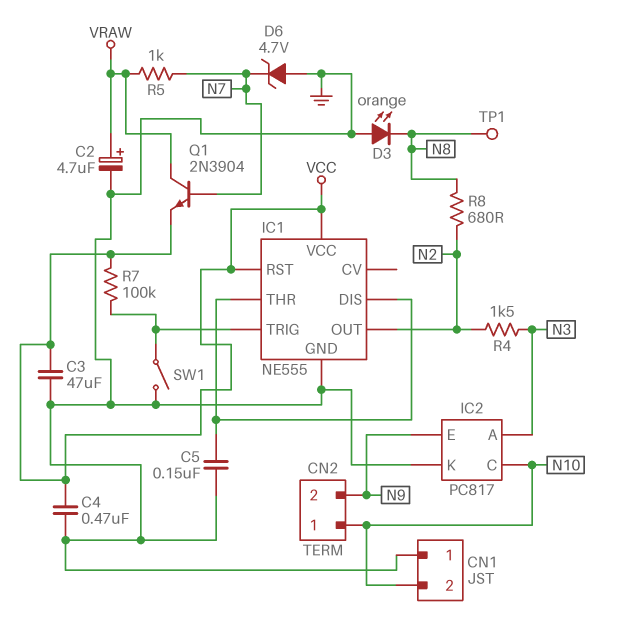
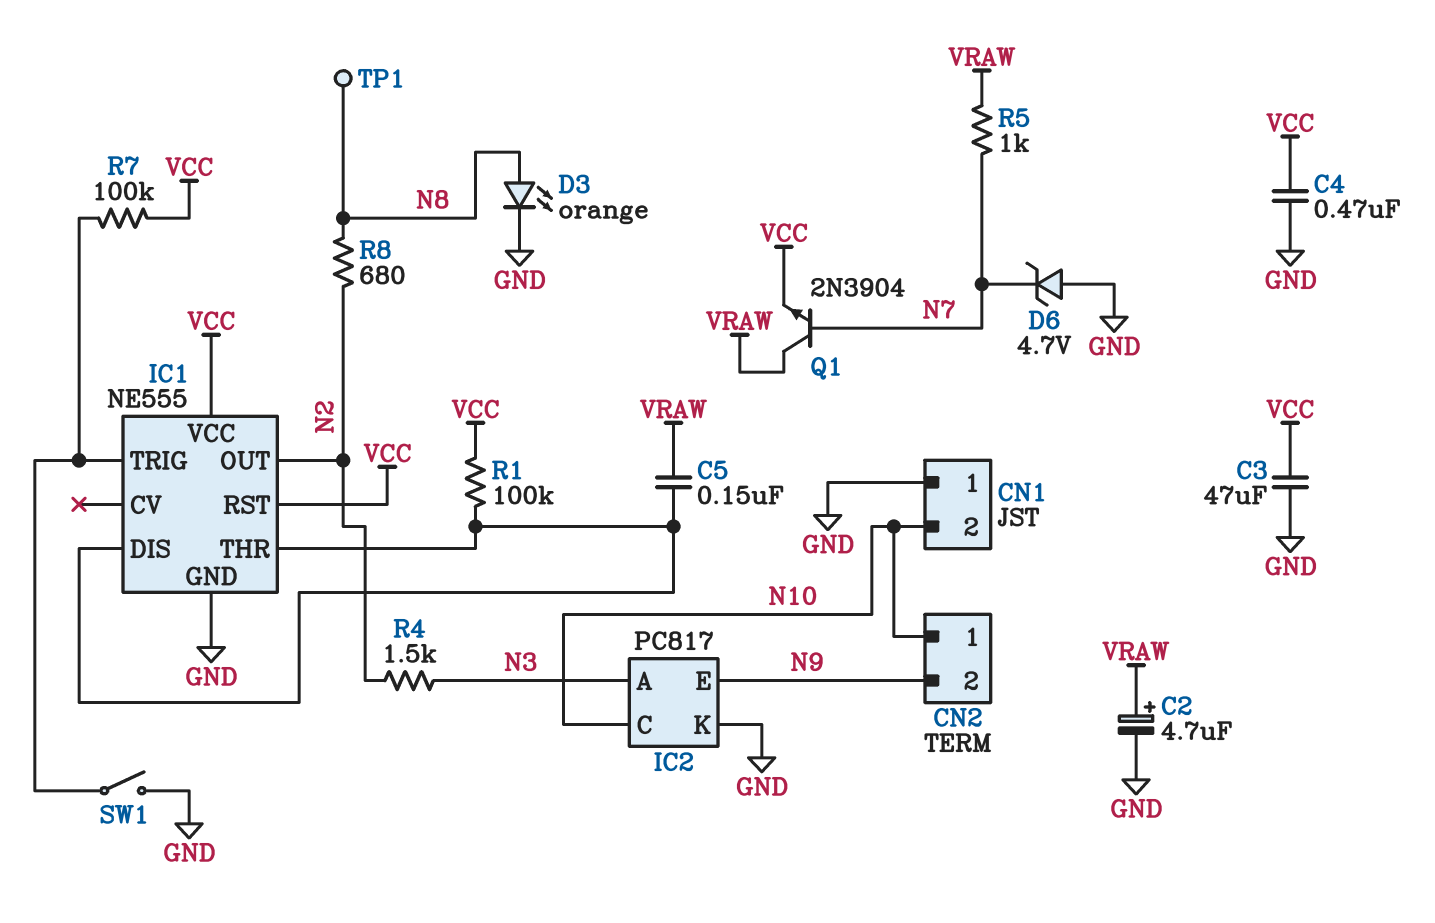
C5: 150nF (GND, IC1/DIS) -> 150nF (IC1/DIS, VRAW)
D3: LED orange (A GND, K N8) -> LED orange (A N8, K GND)
R1: none -> 100k (IC1/DIS, VCC)

